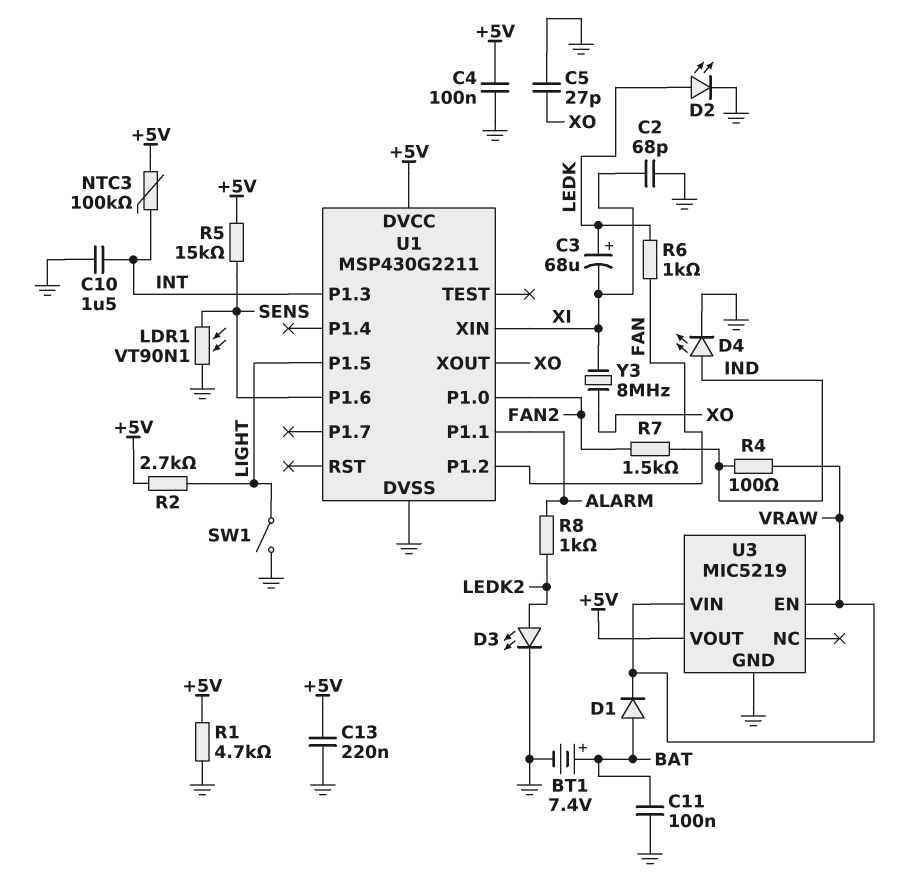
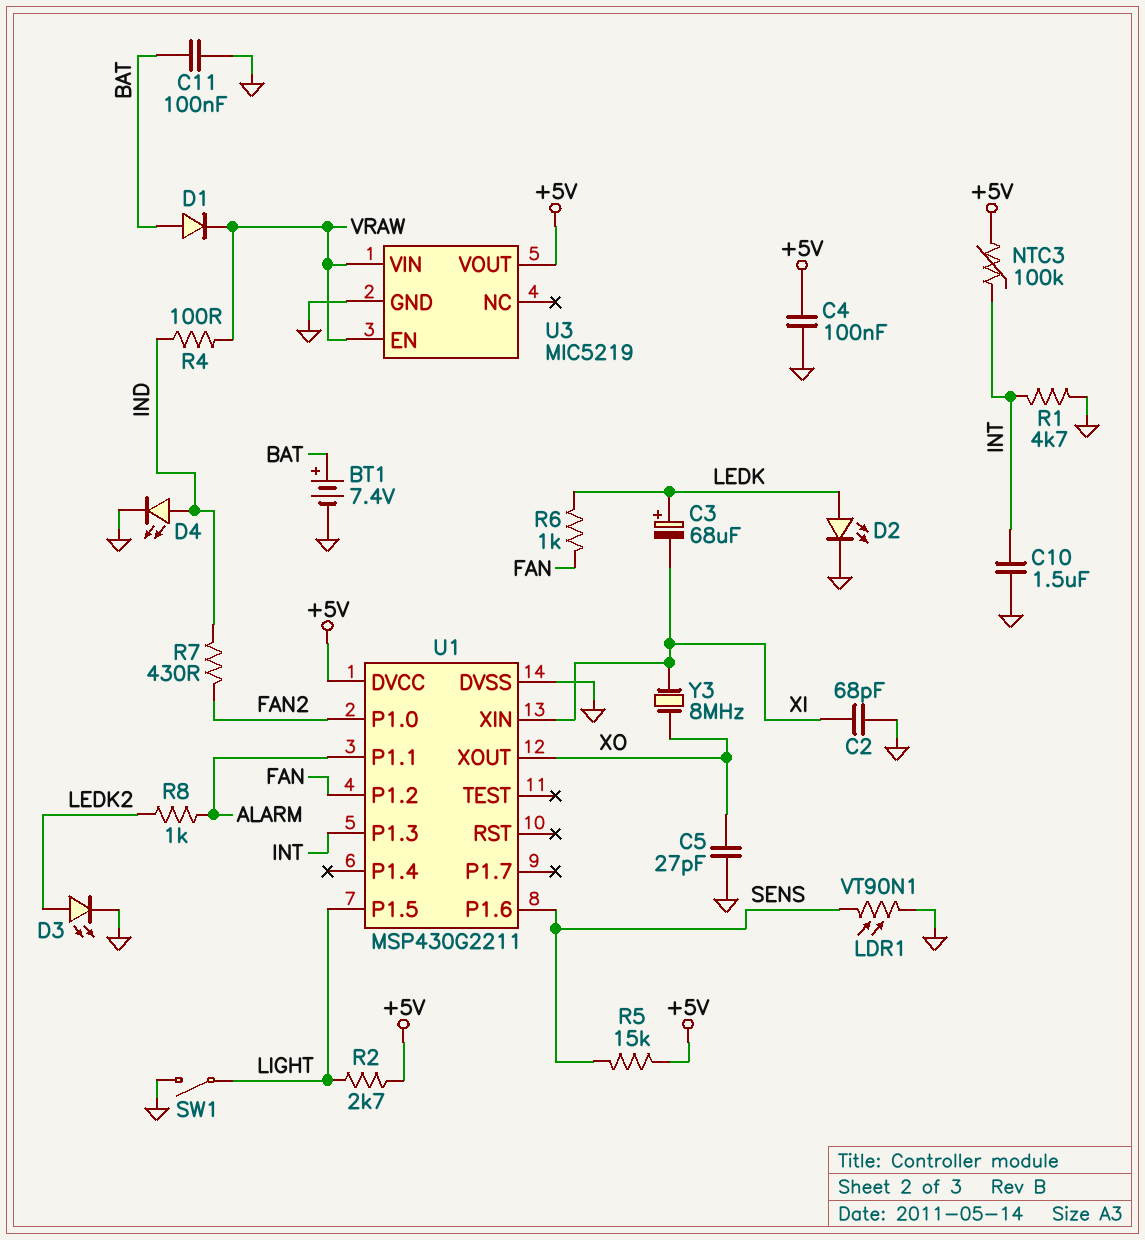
C13: 220nF (+5V, GND) -> none
R1: 4.7k (+5V, GND) -> 4.7k (GND, INT)
R7: 1.5k (FAN2, IND) -> 430 (FAN2, IND)

